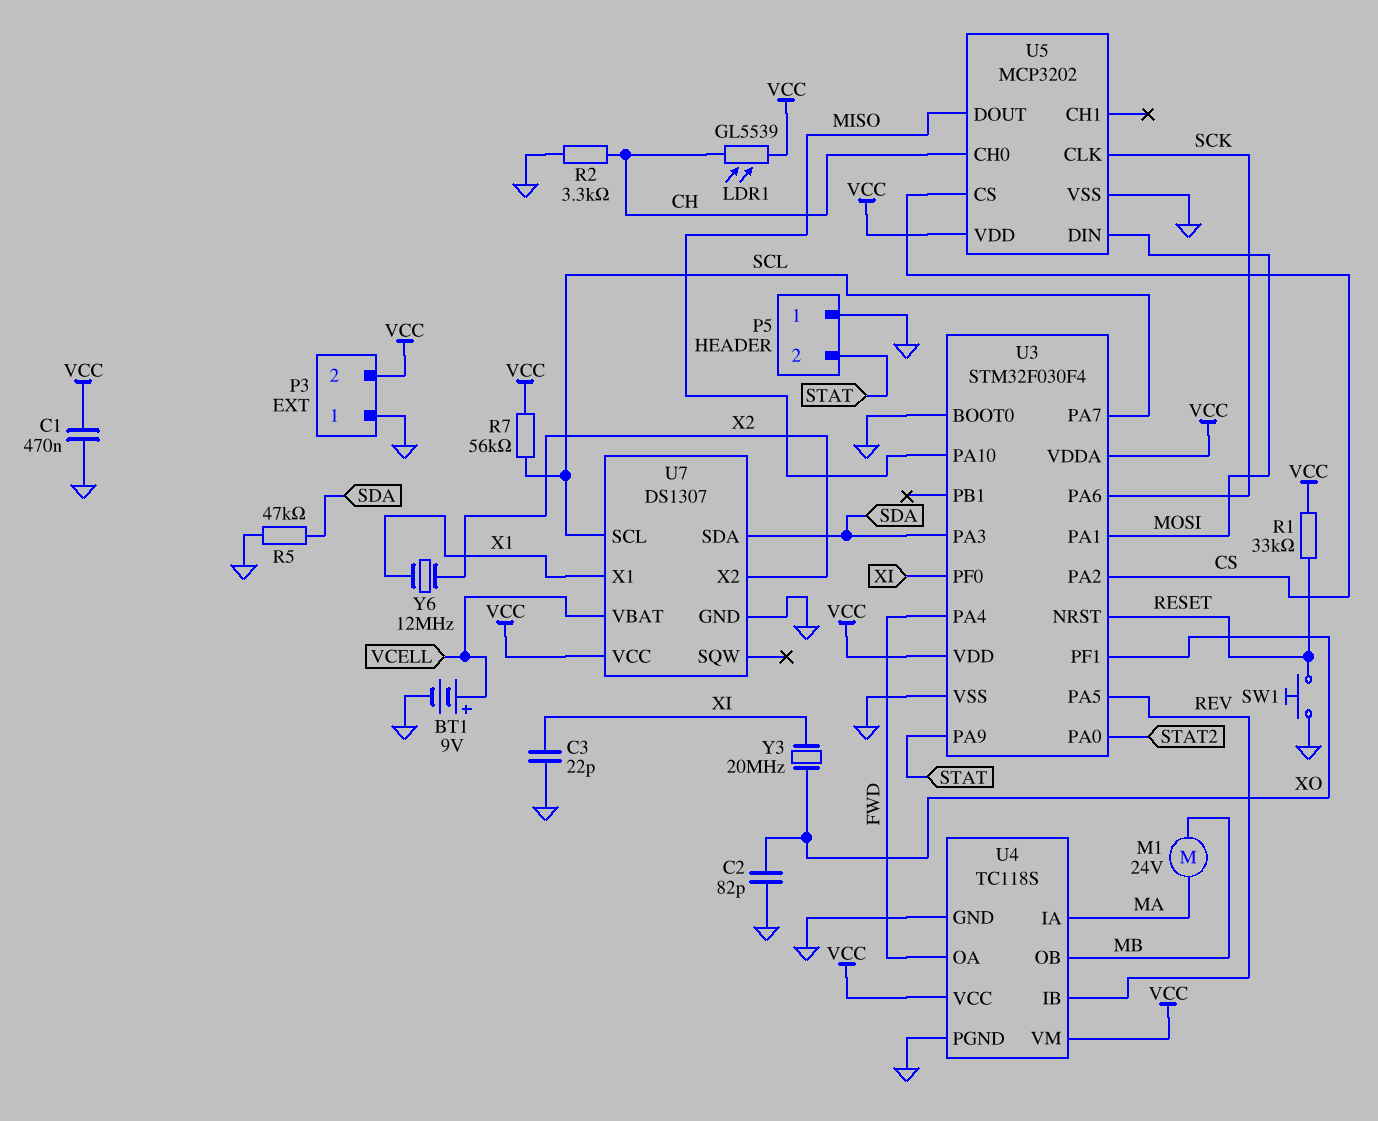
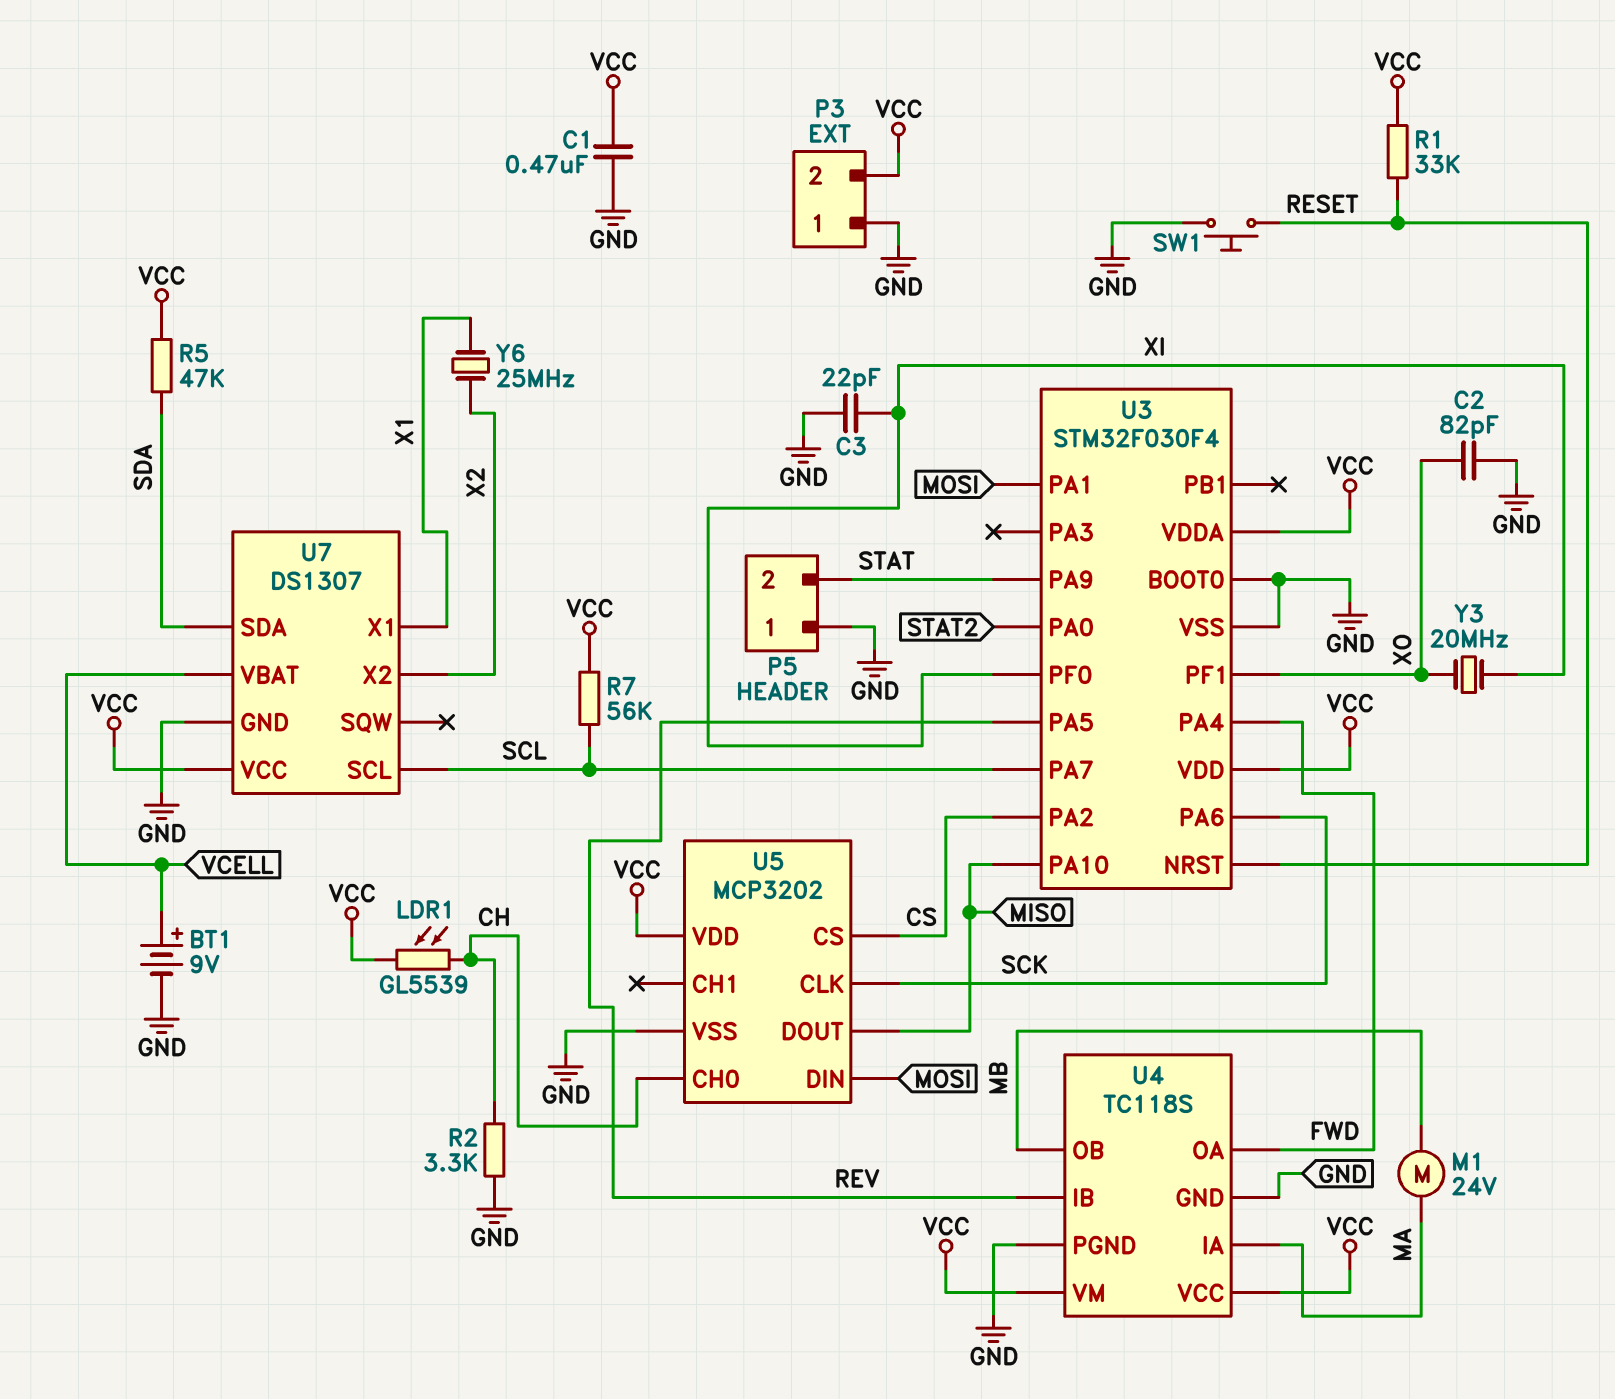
R5: 47k (GND, SDA) -> 47k (SDA, VCC)
U3 pin PA3: SDA -> none
Y6: 12MHz (X1, X2) -> 25MHz (X1, X2)

